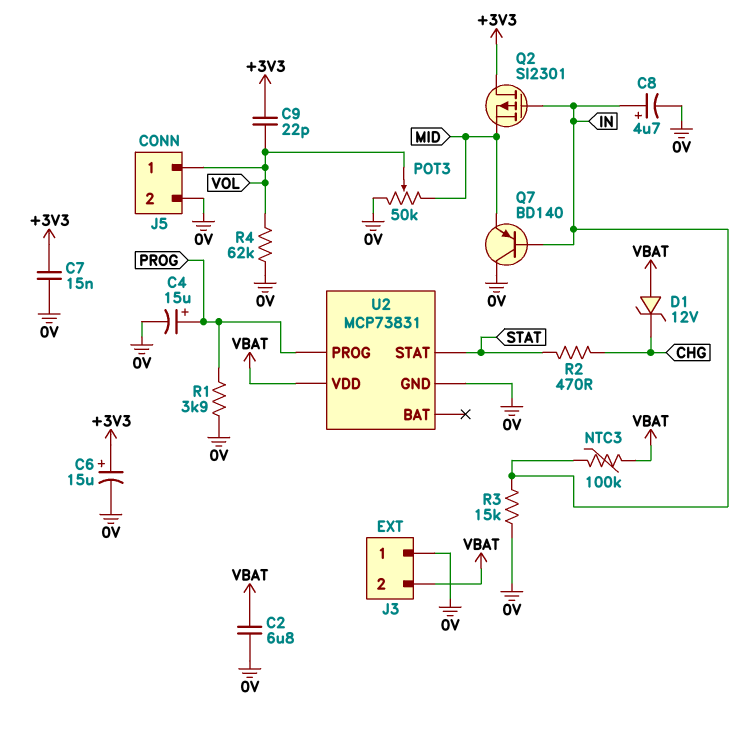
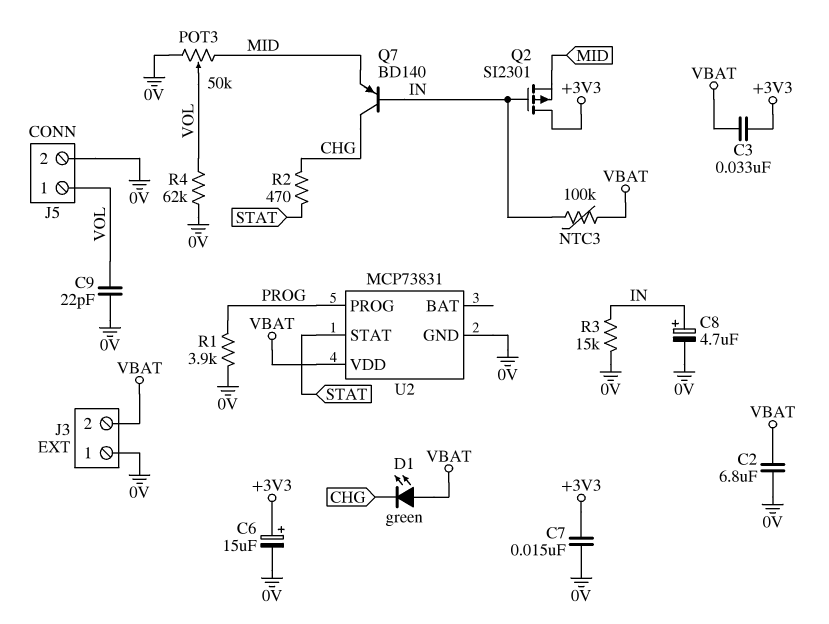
C3: none -> 33nF (+3V3, VBAT)
C4: 15uF (plus PROG, minus 0V) -> none
C9: 22pF (+3V3, VOL) -> 22pF (0V, VOL)
D1: zener 12V (A VBAT, K CHG) -> LED green (A VBAT, K CHG)
Q7: PNP BD140 (B IN, C 0V, E MID) -> PNP BD140 (B IN, C CHG, E MID)

